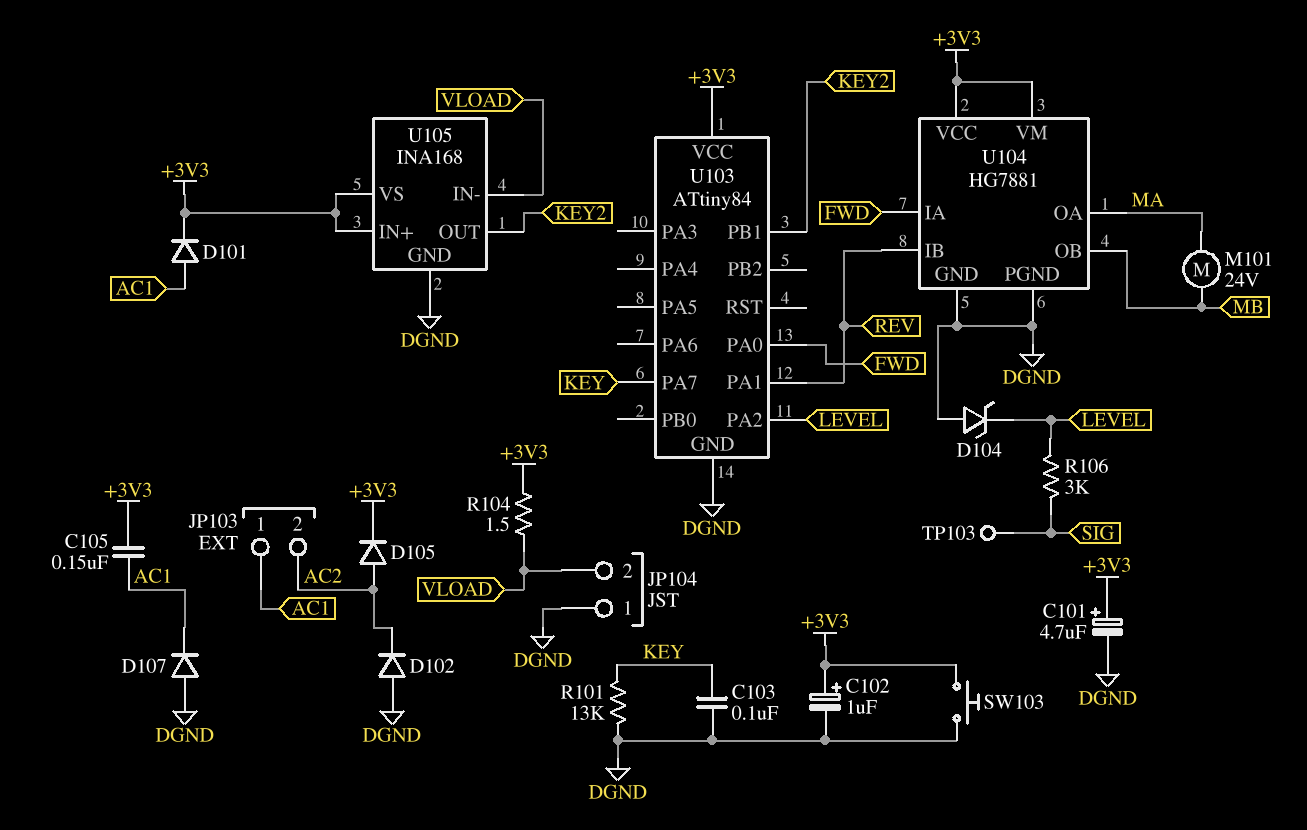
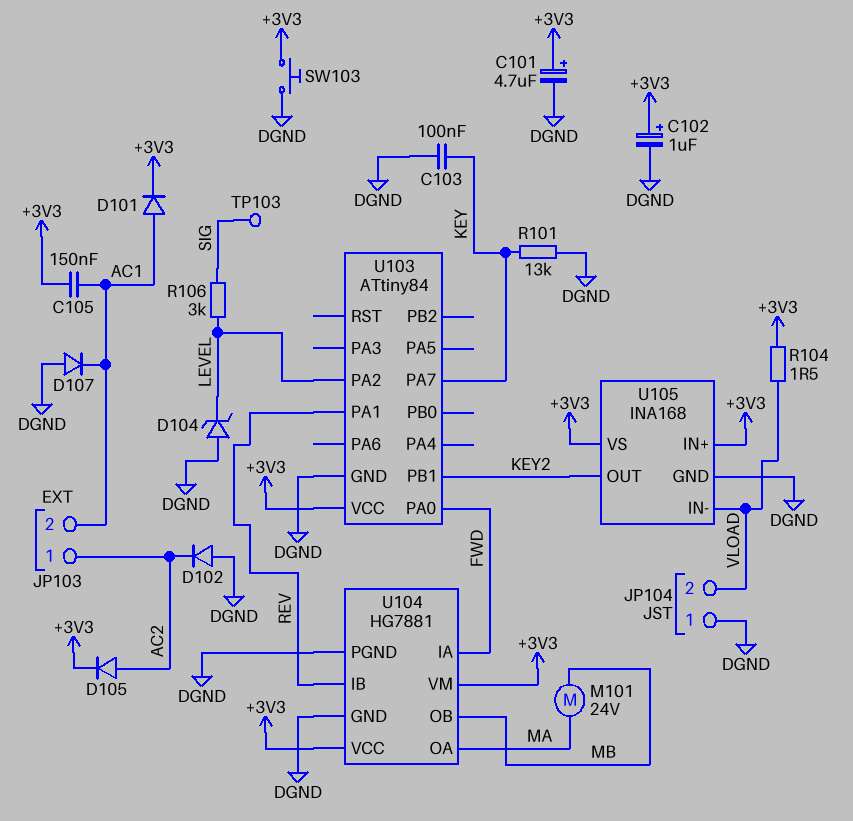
JP103 pin 1: AC1 -> AC2
JP103 pin 2: AC2 -> AC1

